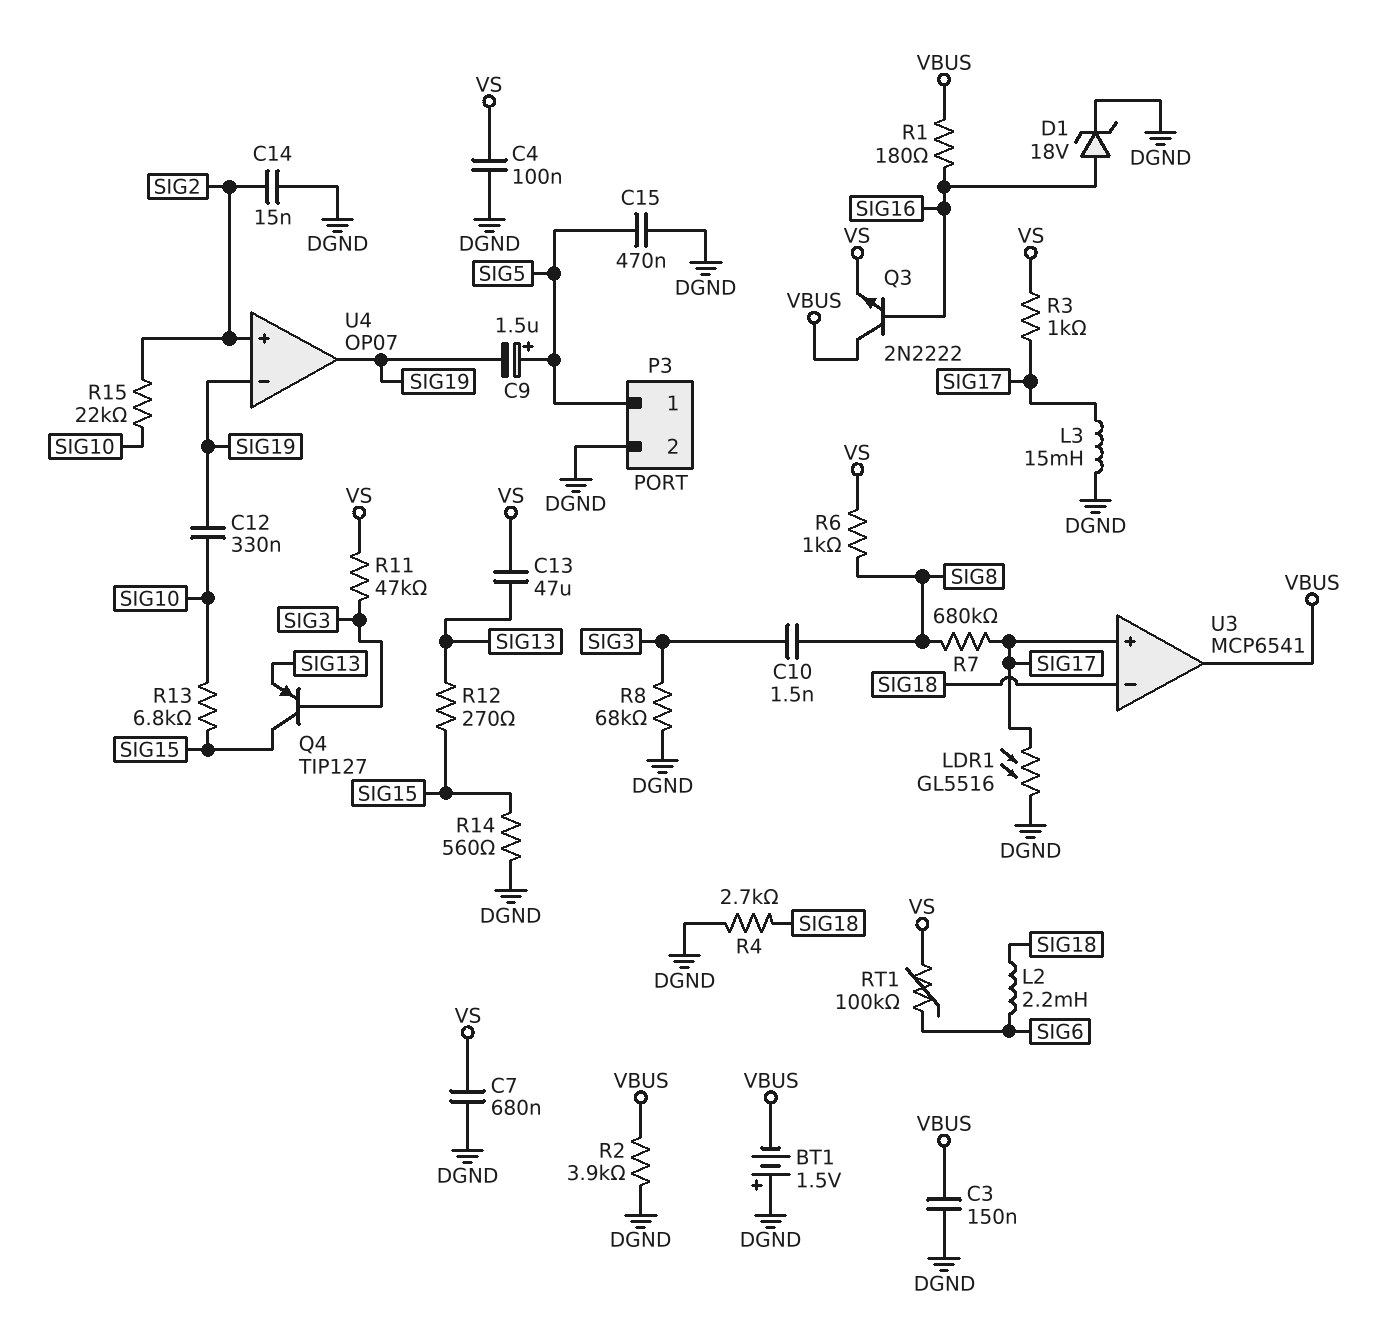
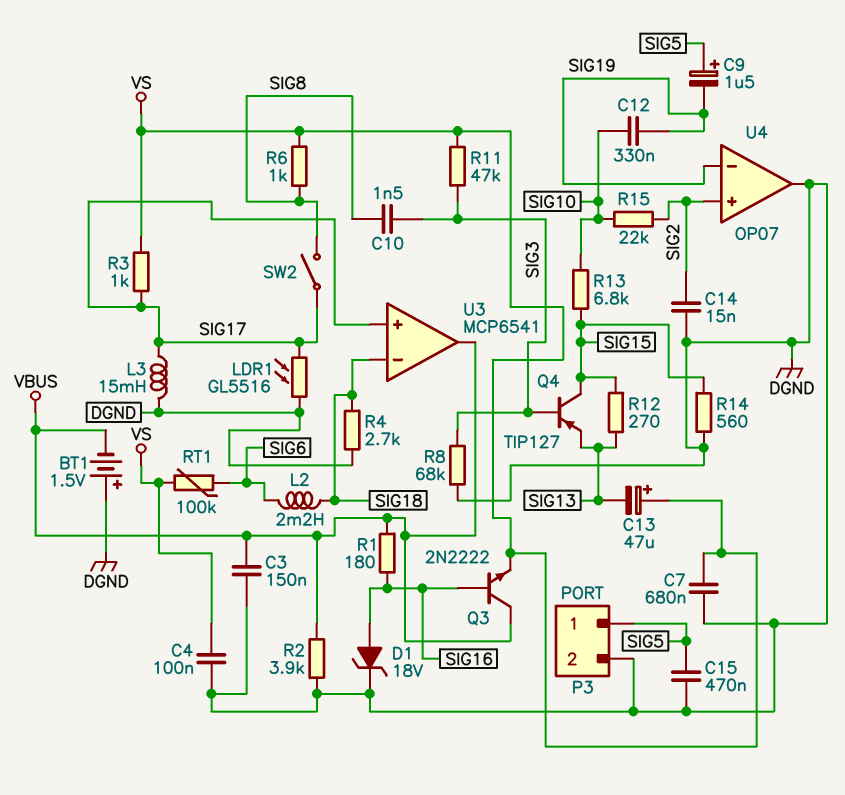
C13: 47uF (SIG13, VS) -> 47uF (plus VS, minus SIG13)
R7: 680k (SIG8, SIG17) -> none
SW2: none -> switch (SIG8, SIG17)
U4 pin out: SIG19 -> DGND

